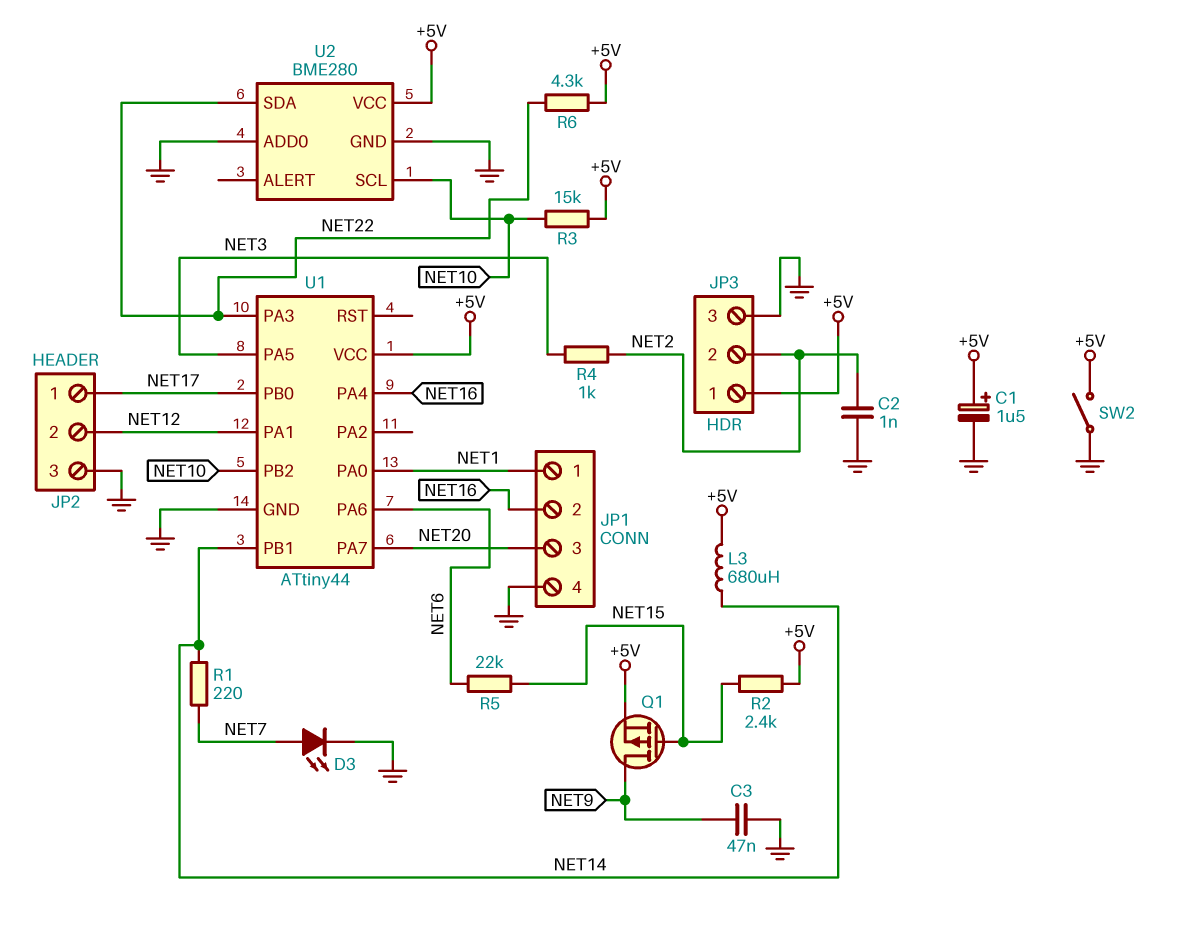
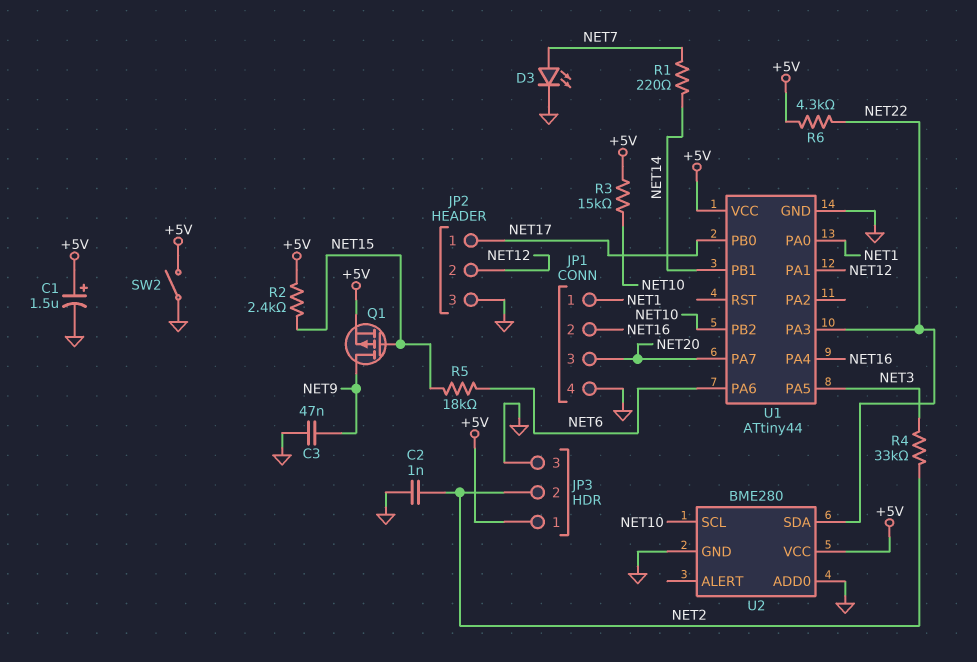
L3: 680uH (+5V, NET14) -> none
R4: 1k (NET2, NET3) -> 33k (NET2, NET3)
R5: 22k (NET6, NET15) -> 18k (NET6, NET15)

